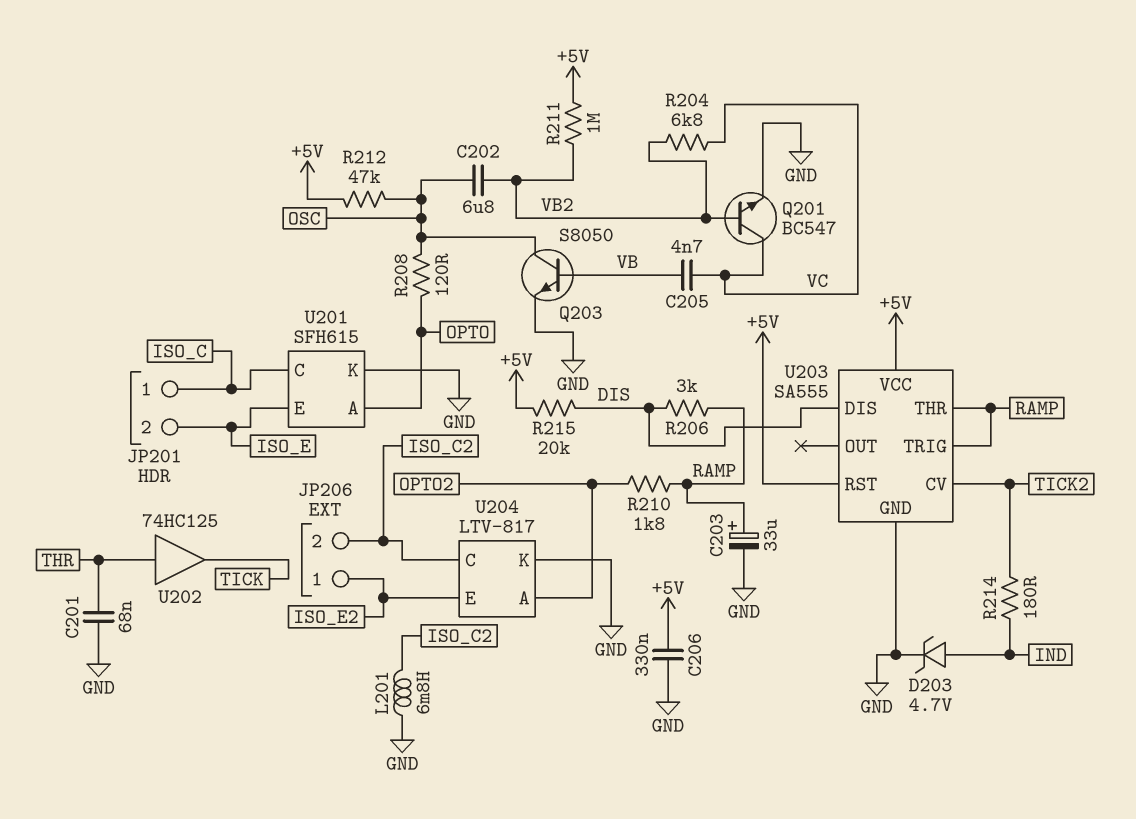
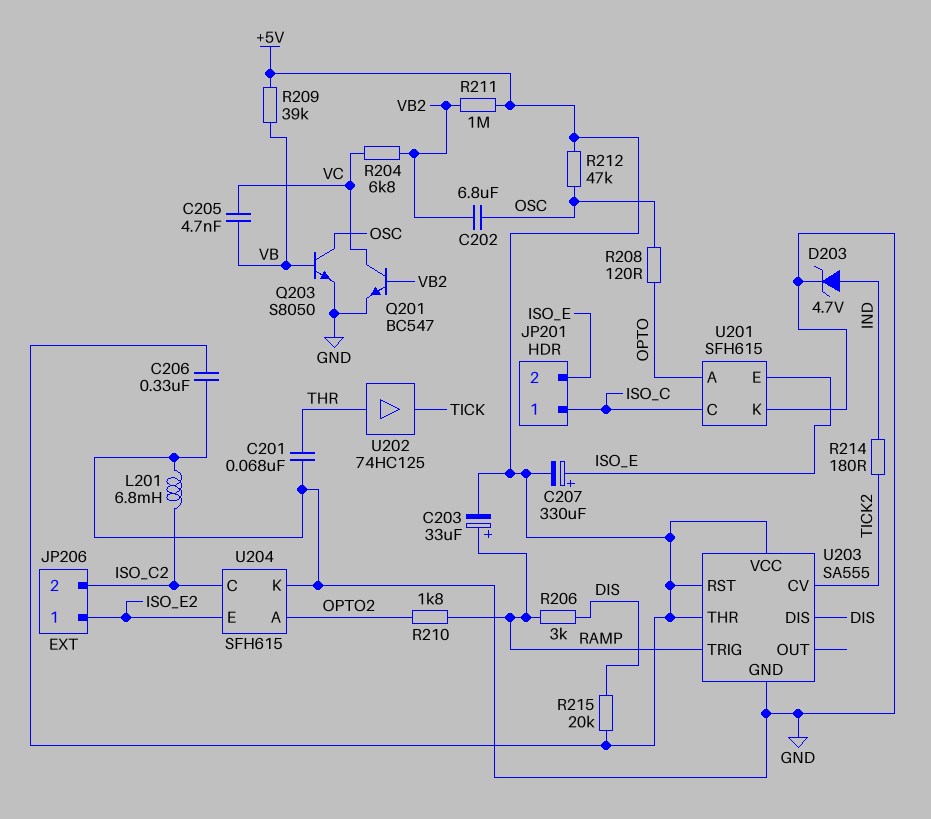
C203: 33uF (plus RAMP, minus GND) -> 33uF (plus RAMP, minus +5V)
C207: none -> 330uF (plus ISO_E, minus +5V)
R209: none -> 39k (+5V, VB)
U203 pin THR: RAMP -> +5V
U204: LTV-817 -> SFH615

